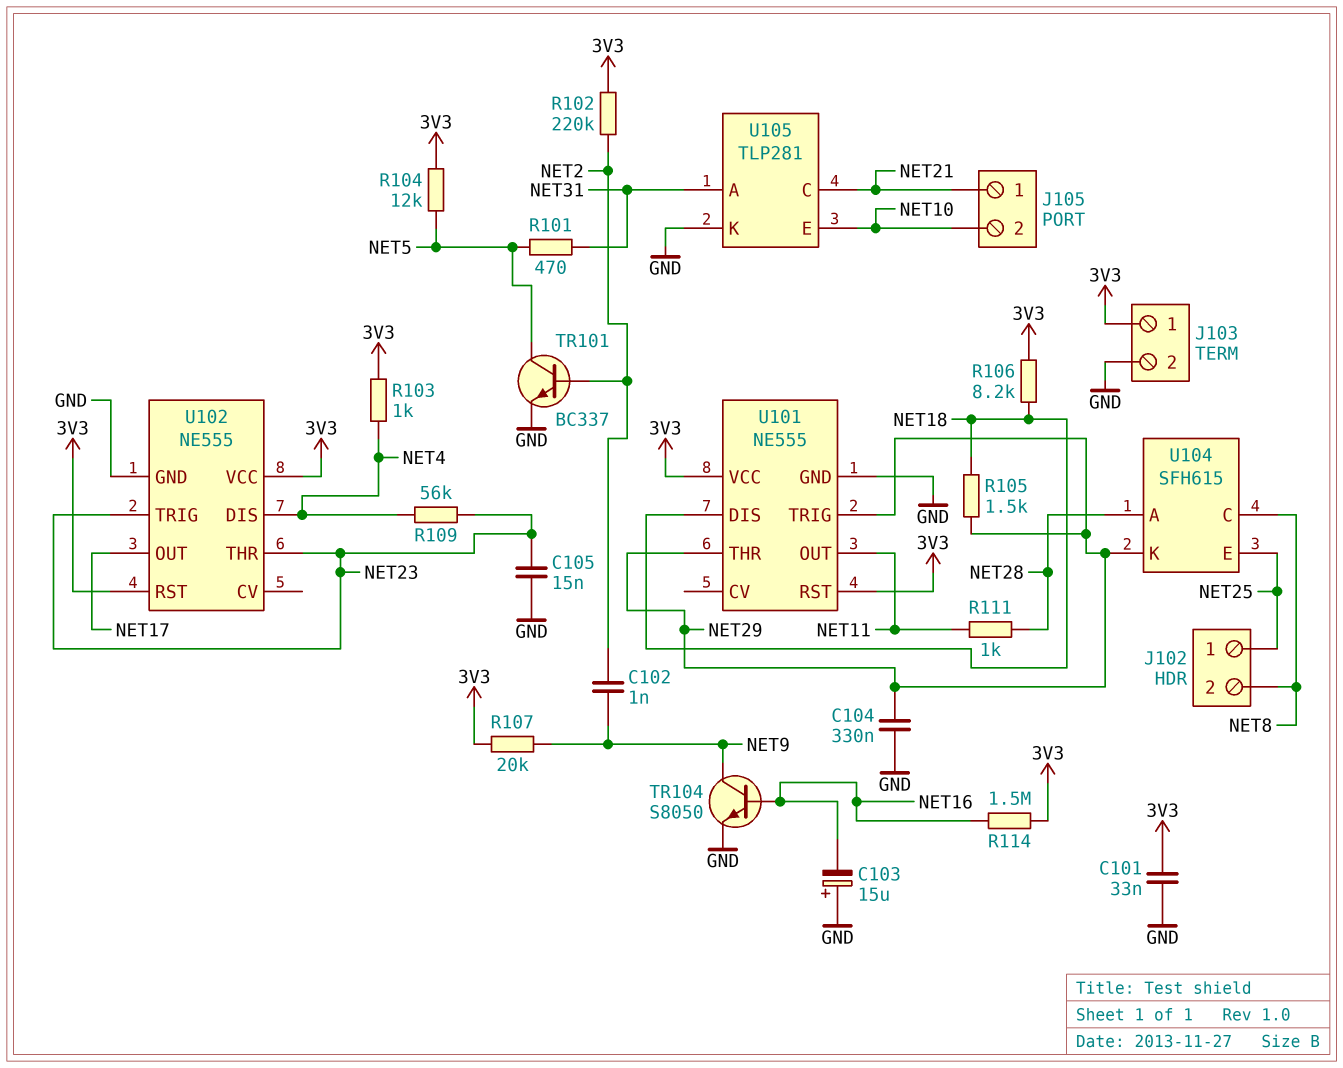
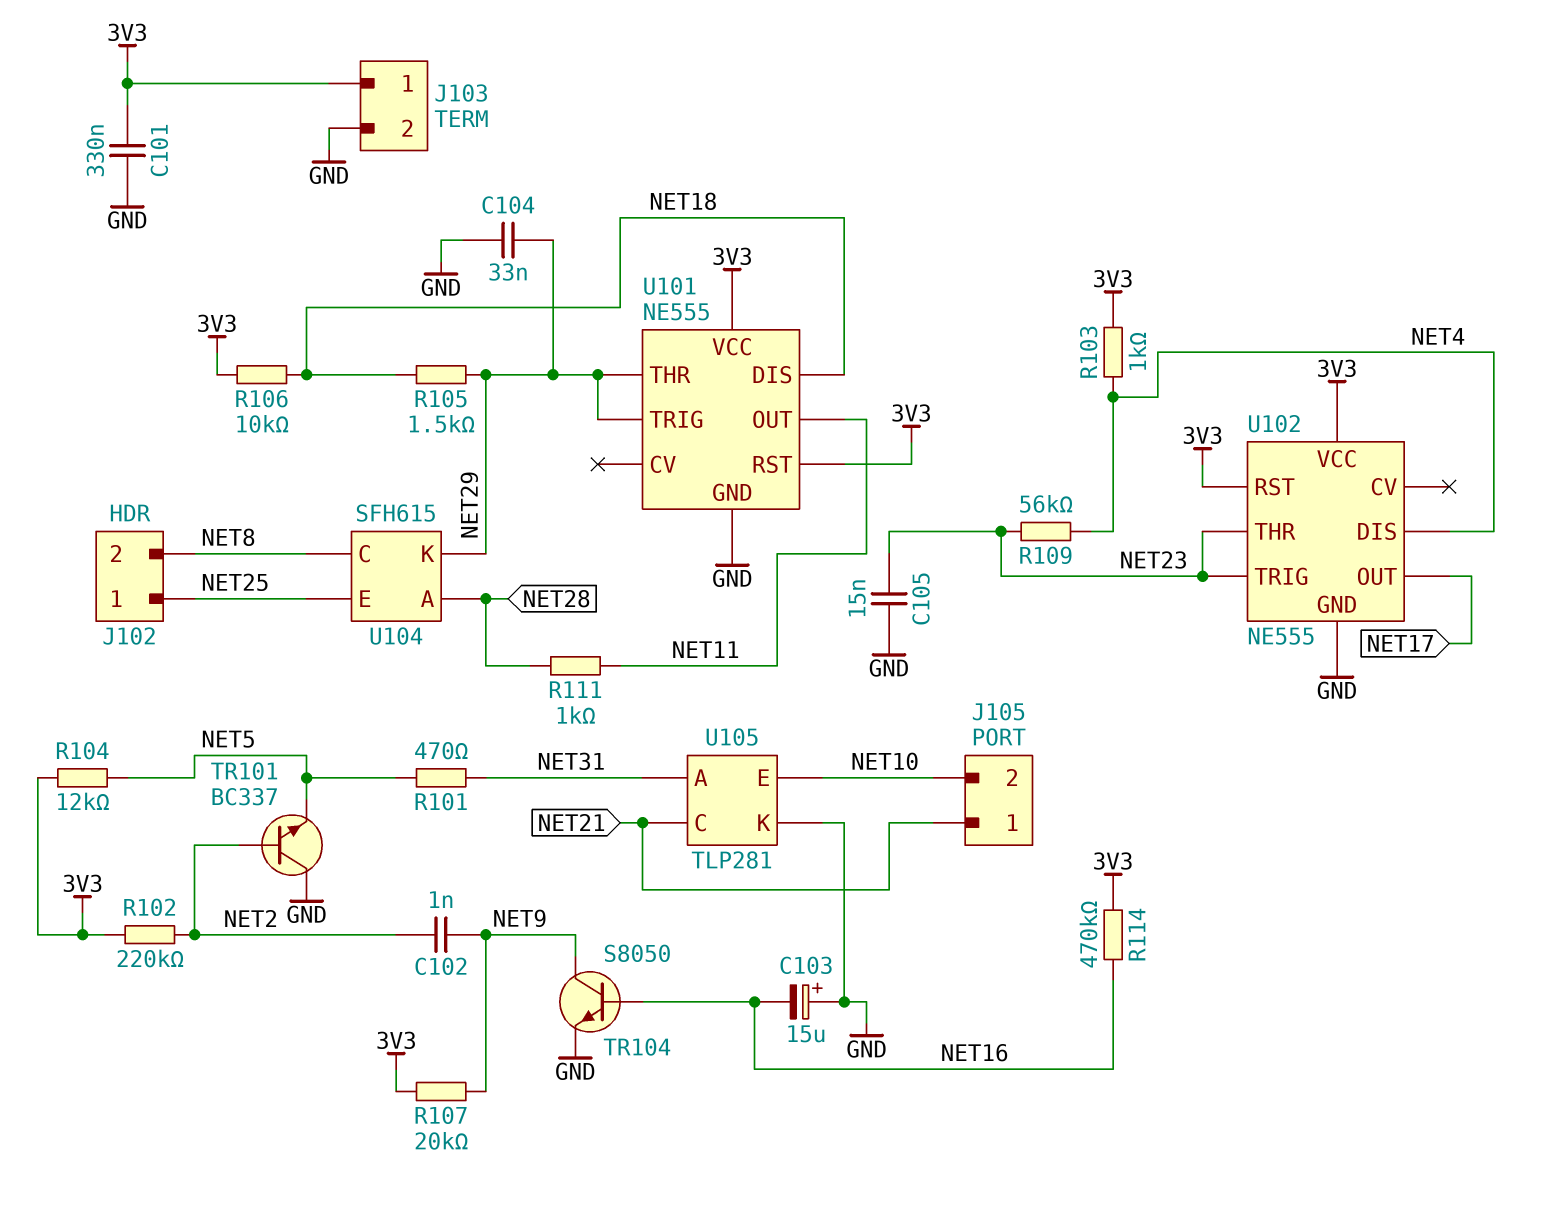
C101: 33nF (3V3, GND) -> 330nF (3V3, GND)
C104: 330nF (GND, NET29) -> 33nF (GND, NET29)
R106: 8.2k (3V3, NET18) -> 10k (3V3, NET18)
R114: 1.5M (3V3, NET16) -> 470k (3V3, NET16)
TR101: NPN BC337 (B NET2, C NET5, E GND) -> NPN BC337 (B NET2, C GND, E NET5)

